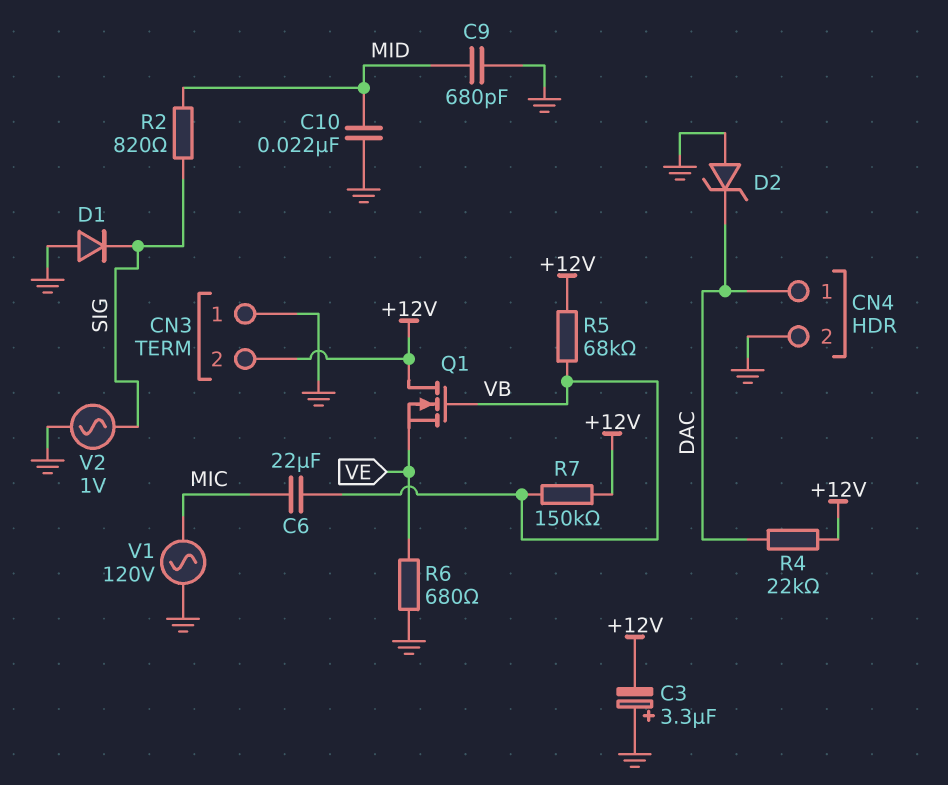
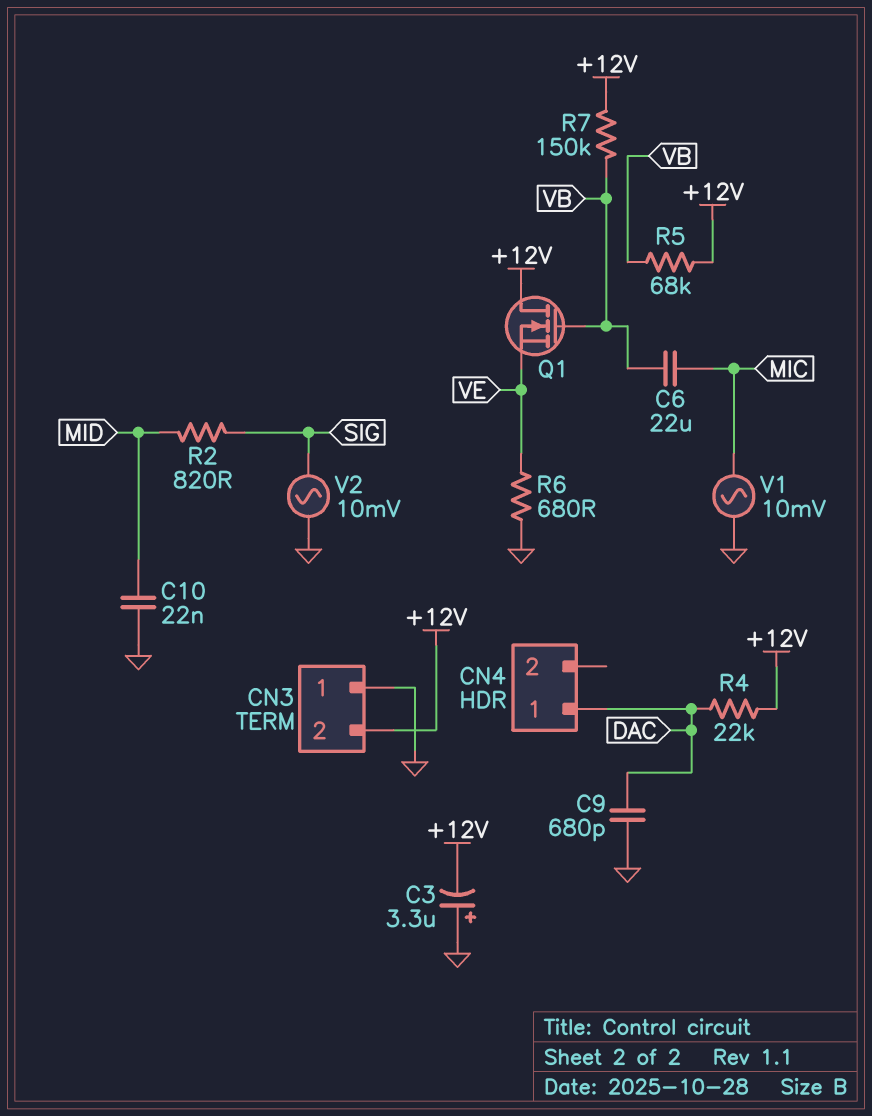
C9: 680pF (GND, MID) -> 680pF (DAC, GND)
CN4 pin 2: GND -> none
D1: diode (A GND, K SIG) -> none
D2: zener (A GND, K DAC) -> none
V1: AC 120V (GND, MIC) -> AC 10mV (GND, MIC)
V2: AC 1V (GND, SIG) -> AC 10mV (GND, SIG)

